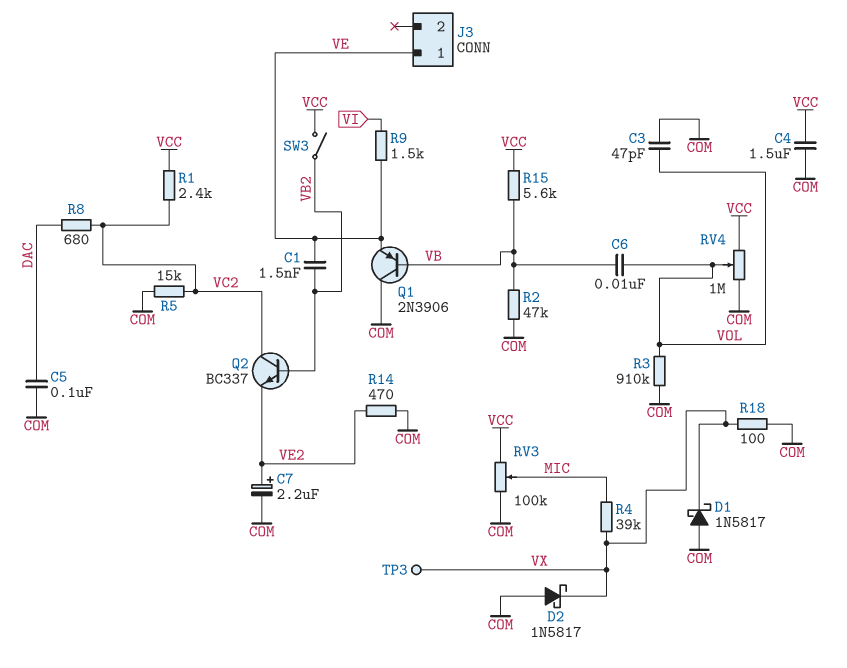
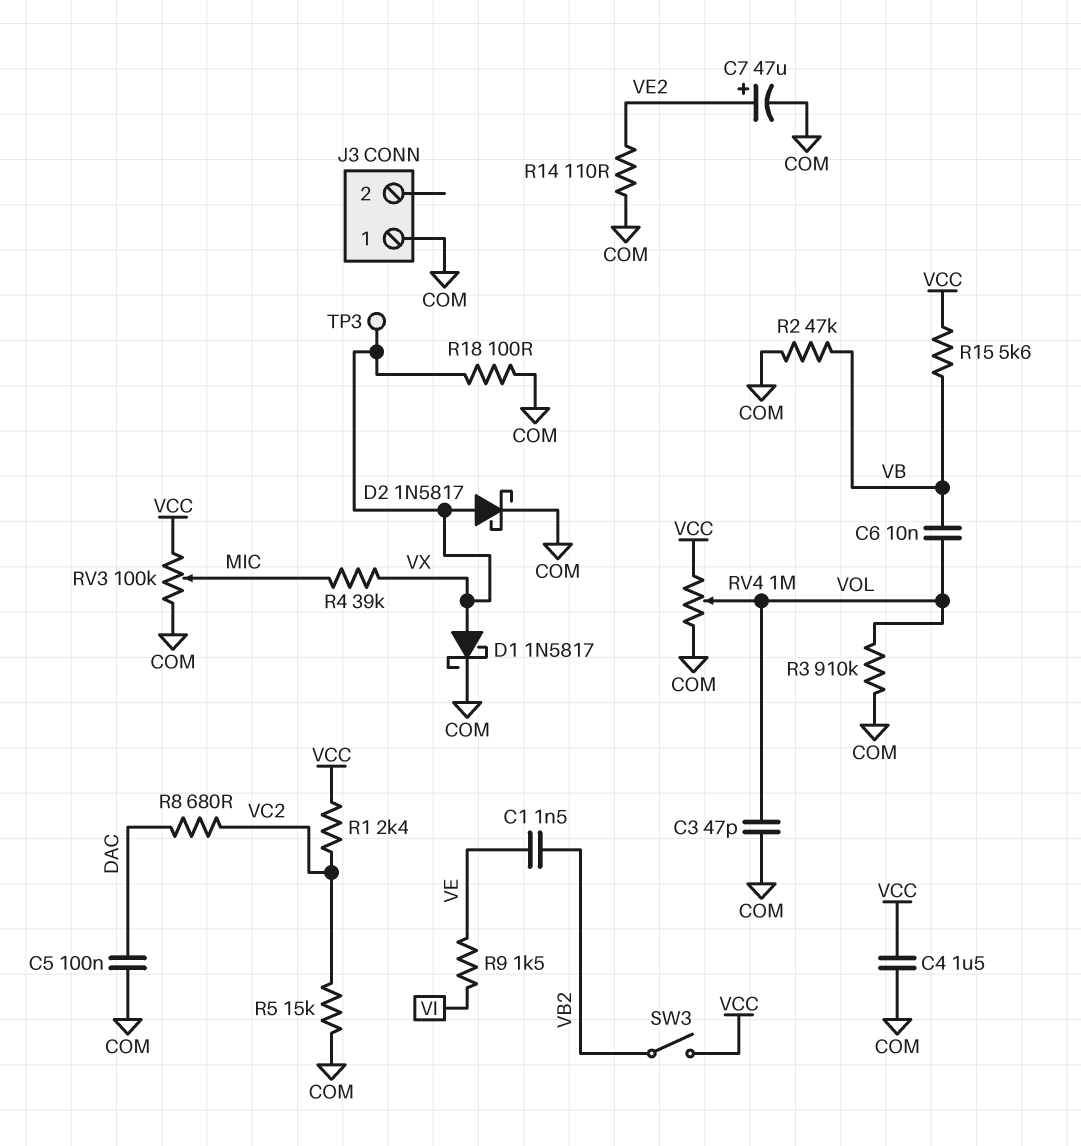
C7: 2.2uF (plus VE2, minus COM) -> 47uF (plus VE2, minus COM)
D1: schottky 1N5817 (A COM, K VX) -> schottky 1N5817 (A VX, K COM)
D2: schottky 1N5817 (A COM, K VX) -> schottky 1N5817 (A VX, K COM)
J3 pin 1: VE -> COM
Q1: PNP 2N3906 (B VB, C COM, E VE) -> none
Q2: NPN BC337 (B VB2, C VC2, E VE2) -> none
R14: 470 (COM, VE2) -> 110 (COM, VE2)

